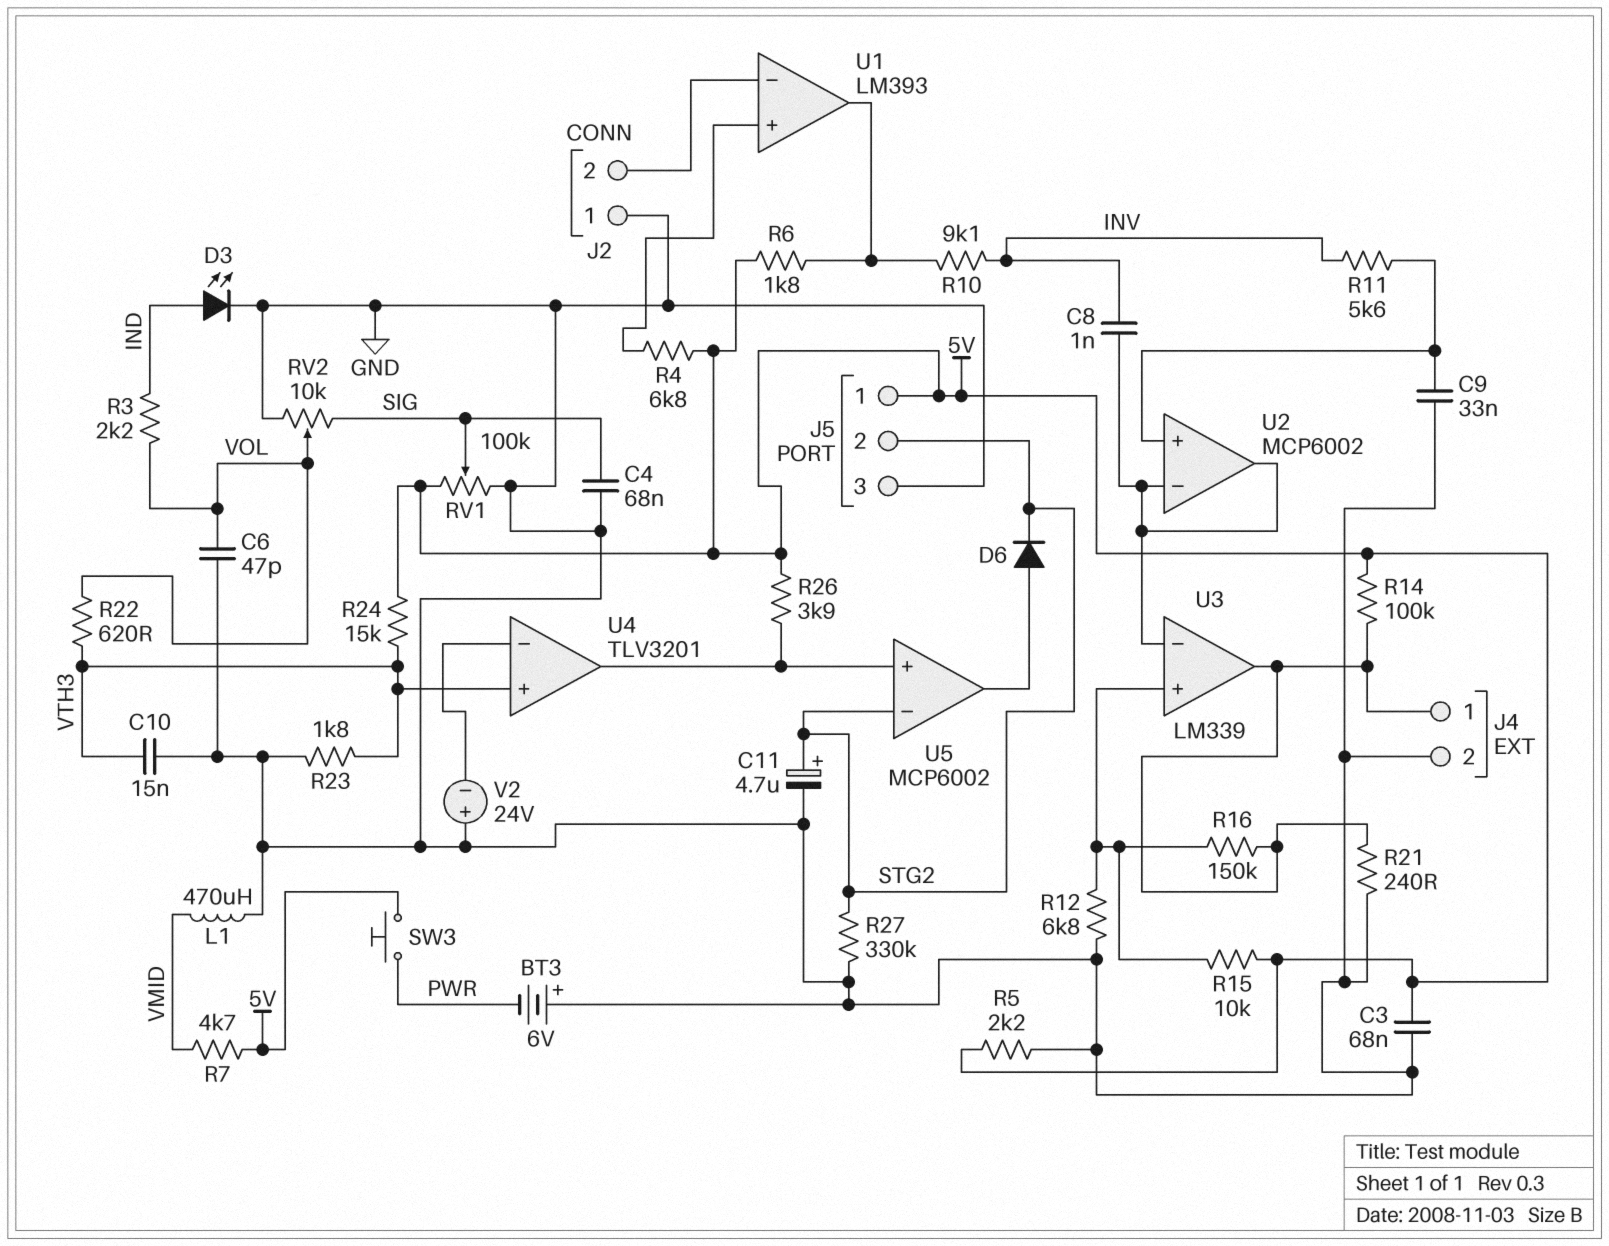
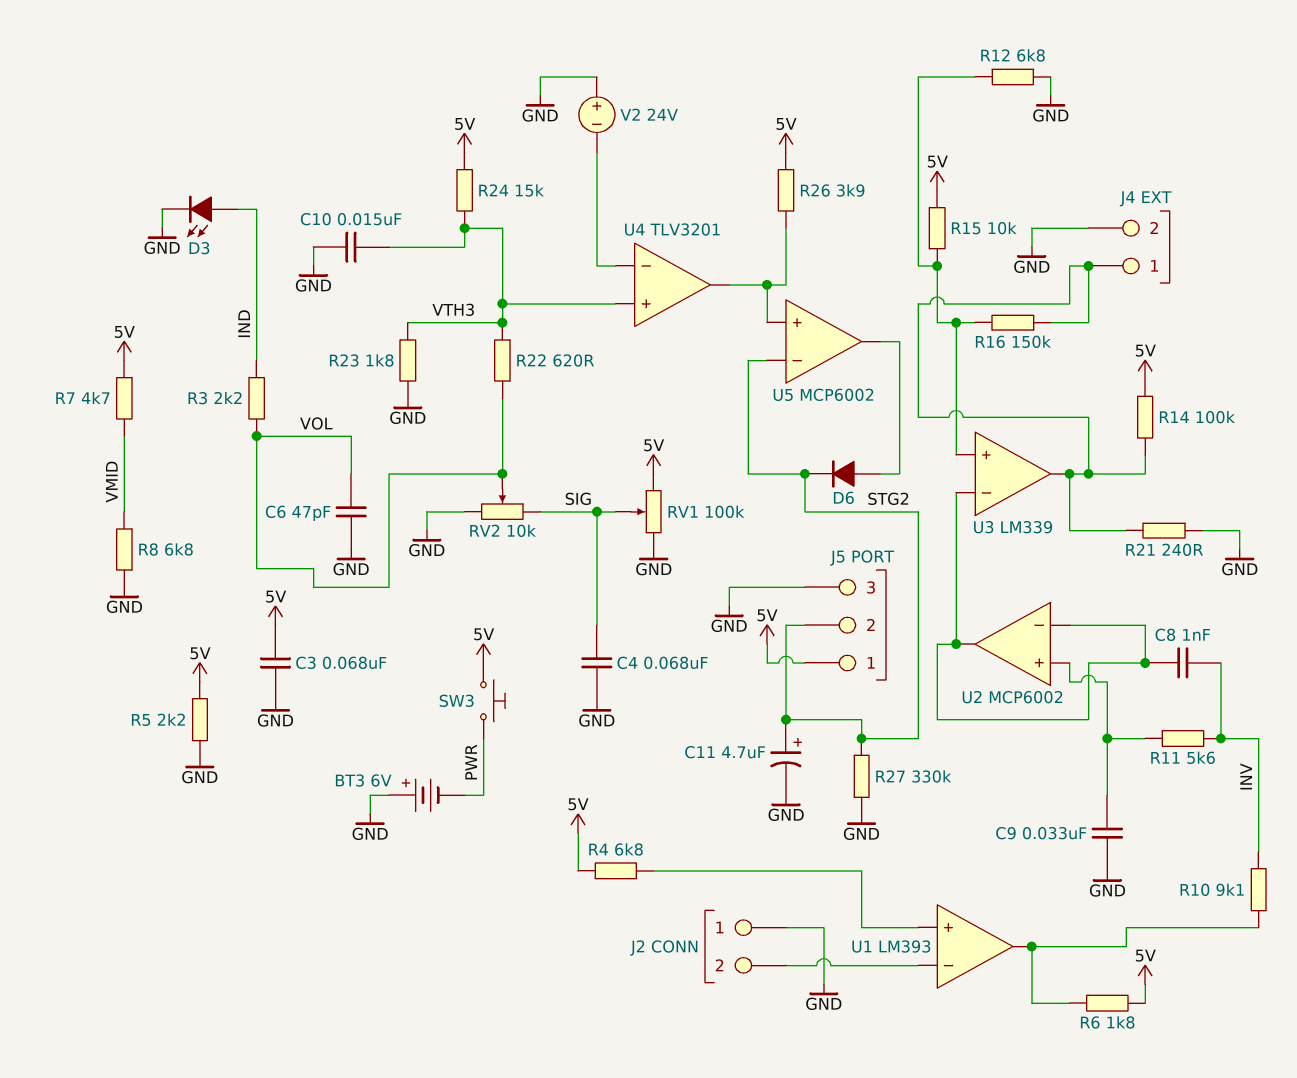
L1: 470uH (GND, VMID) -> none
R8: none -> 6.8k (GND, VMID)

